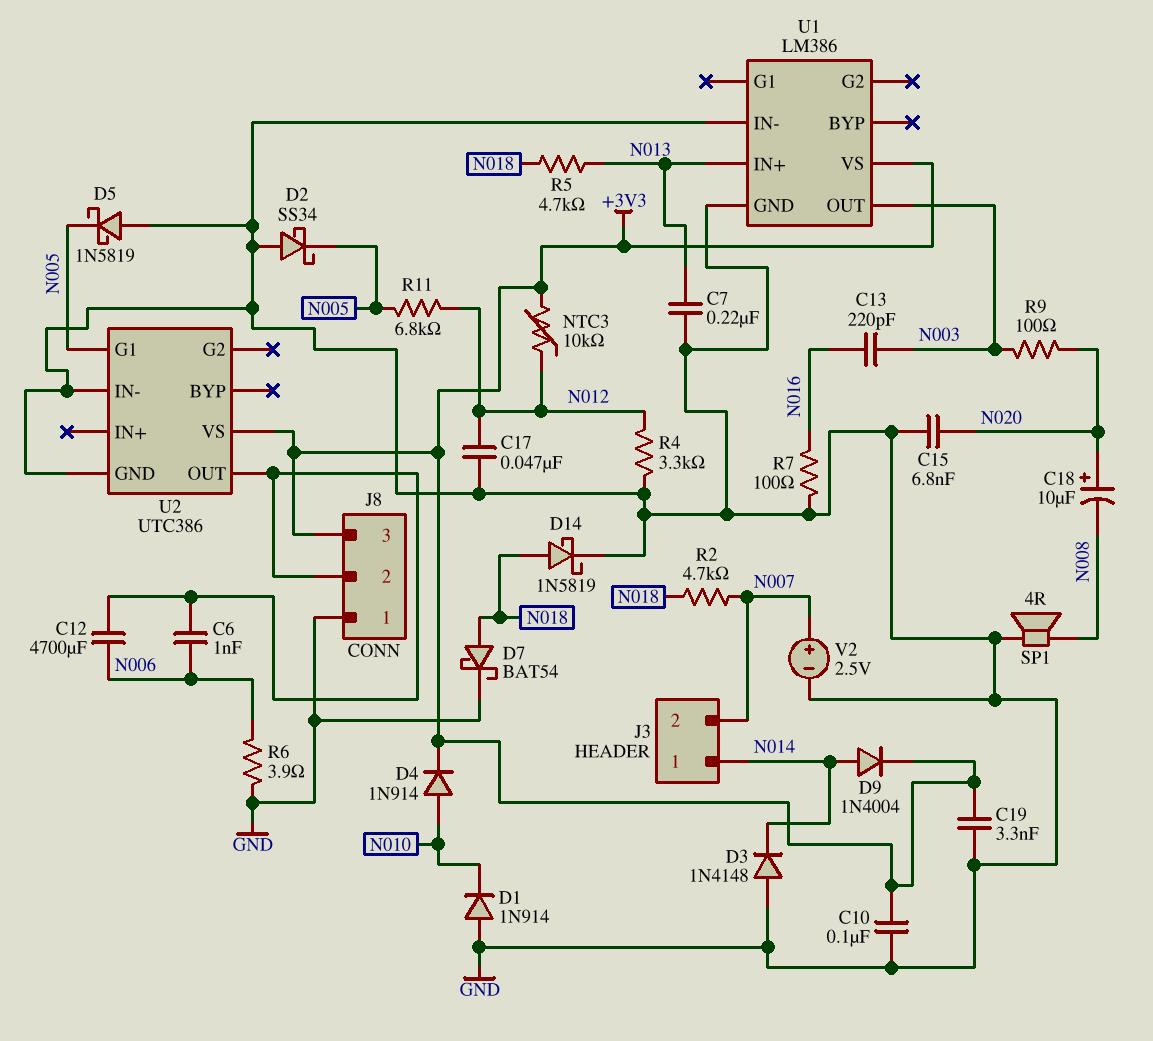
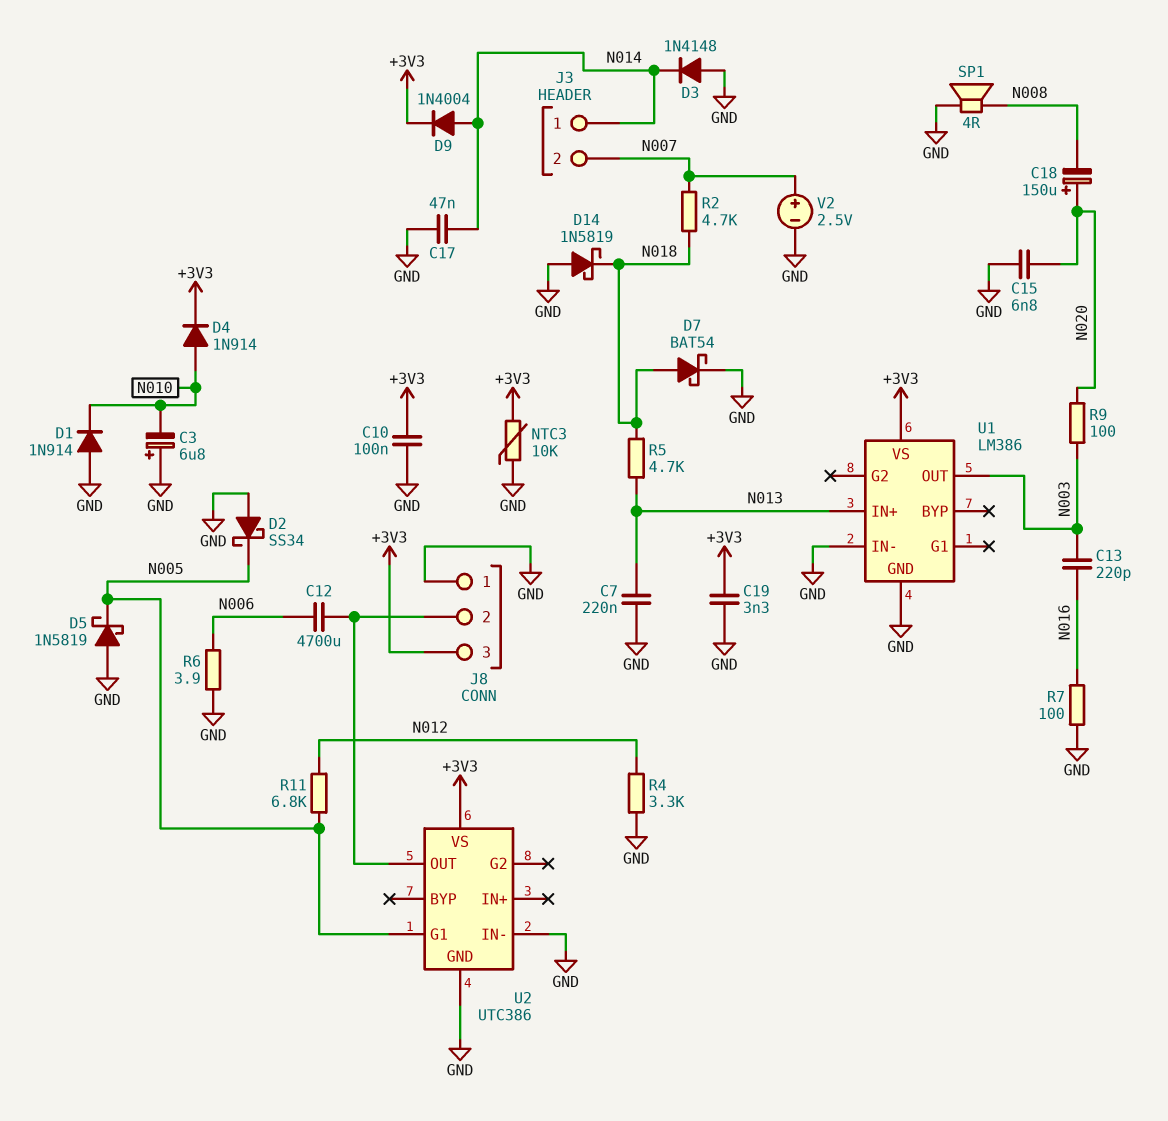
C3: none -> 6.8uF (plus GND, minus N010)
C6: 1nF (J8/2, N006) -> none
C17: 47nF (GND, N012) -> 47nF (GND, N014)
C18: 10uF (plus N020, minus N008) -> 150uF (plus N020, minus N008)
D14: schottky 1N5819 (A N018, K GND) -> schottky 1N5819 (A GND, K N018)
NTC3: 10k (+3V3, N012) -> 10k (+3V3, GND)

